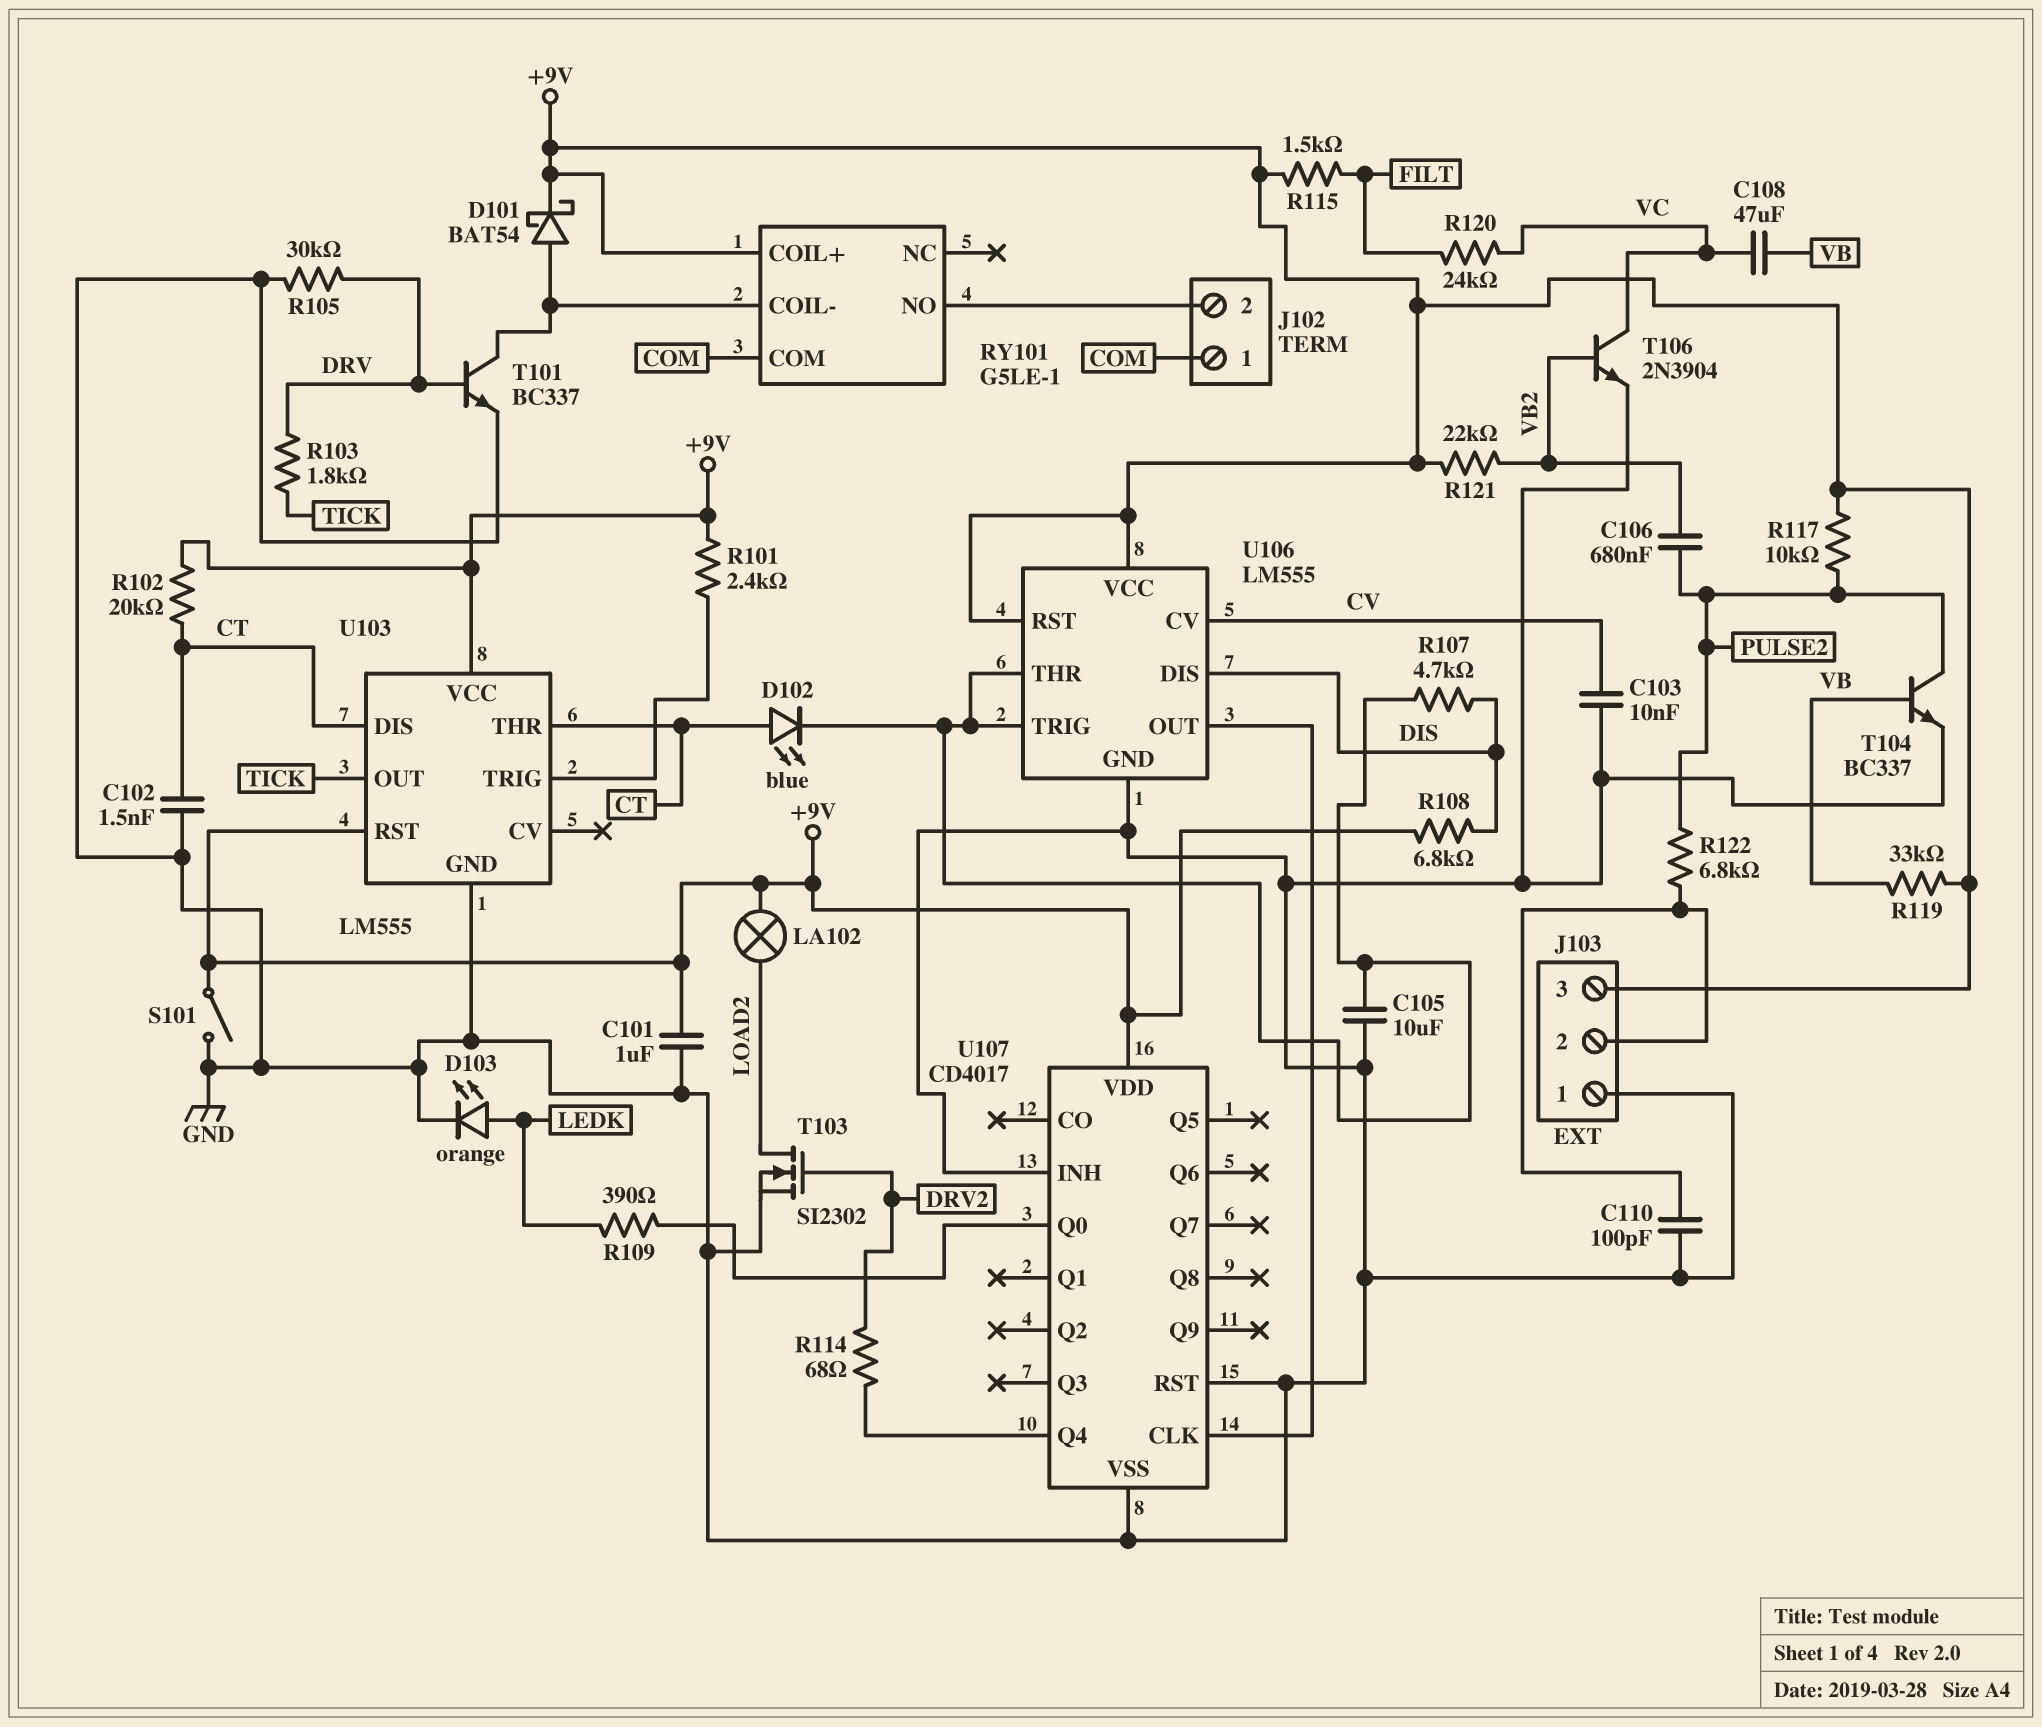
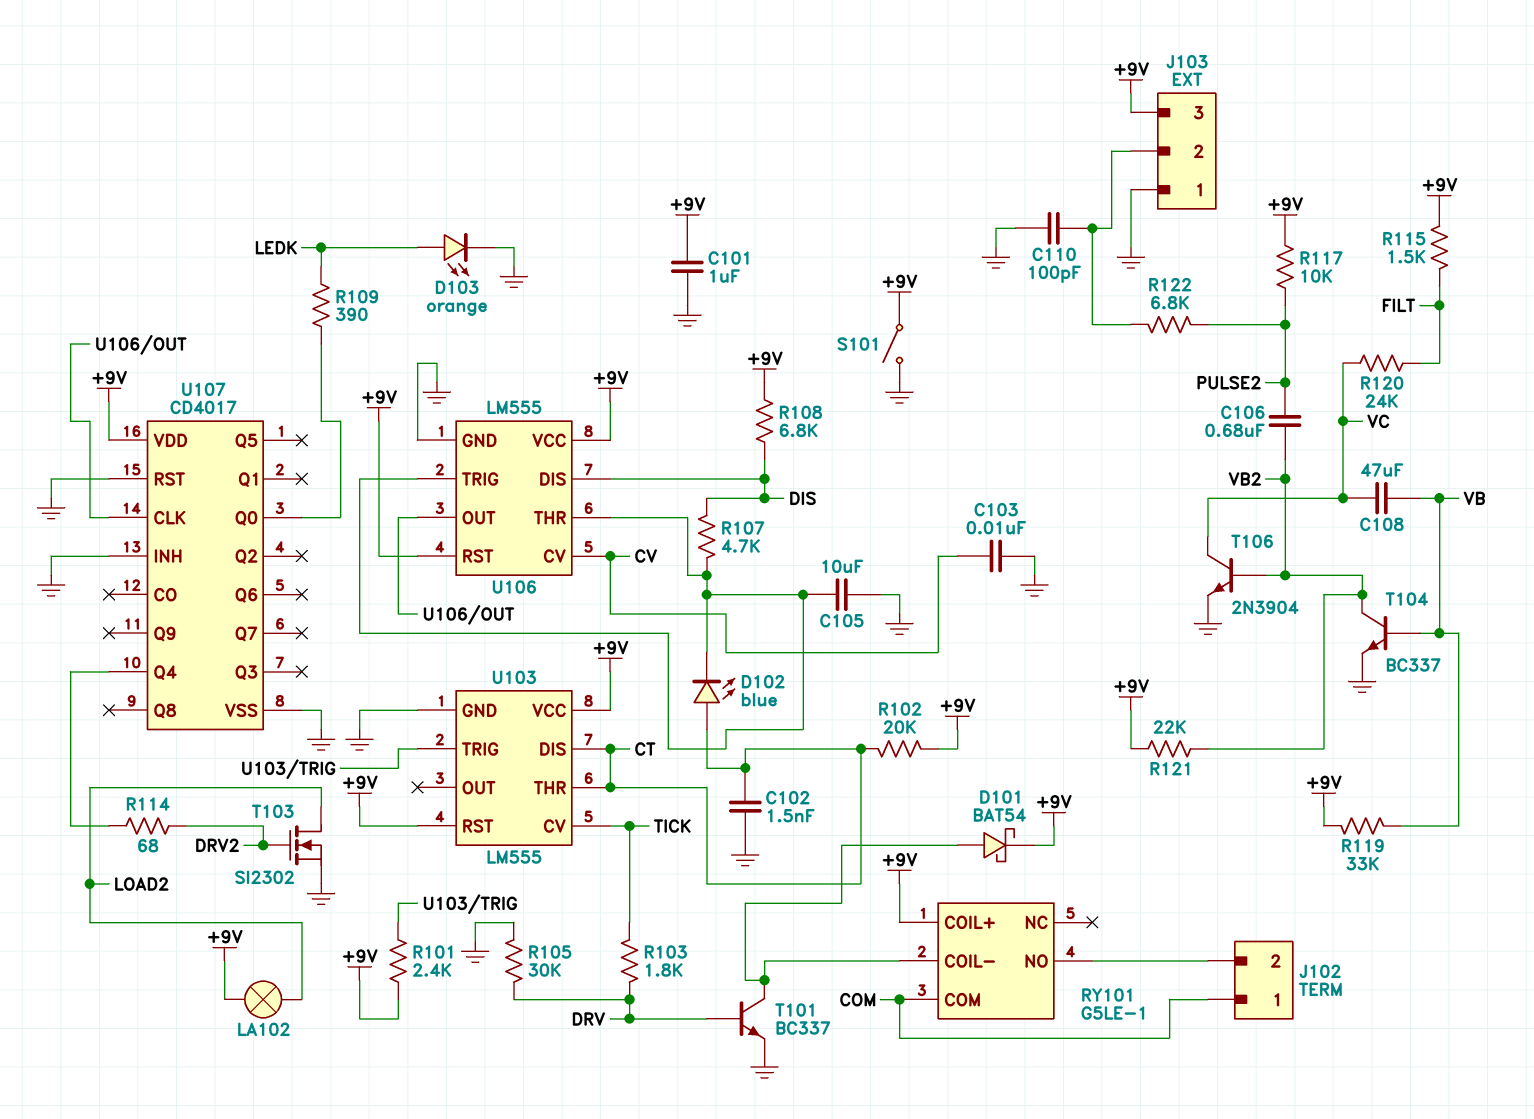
T104: NPN BC337 (B VB, C PULSE2, E GND) -> NPN BC337 (B VB, C VB2, E GND)
U103 pin CV: none -> TICK
U103 pin OUT: TICK -> none

